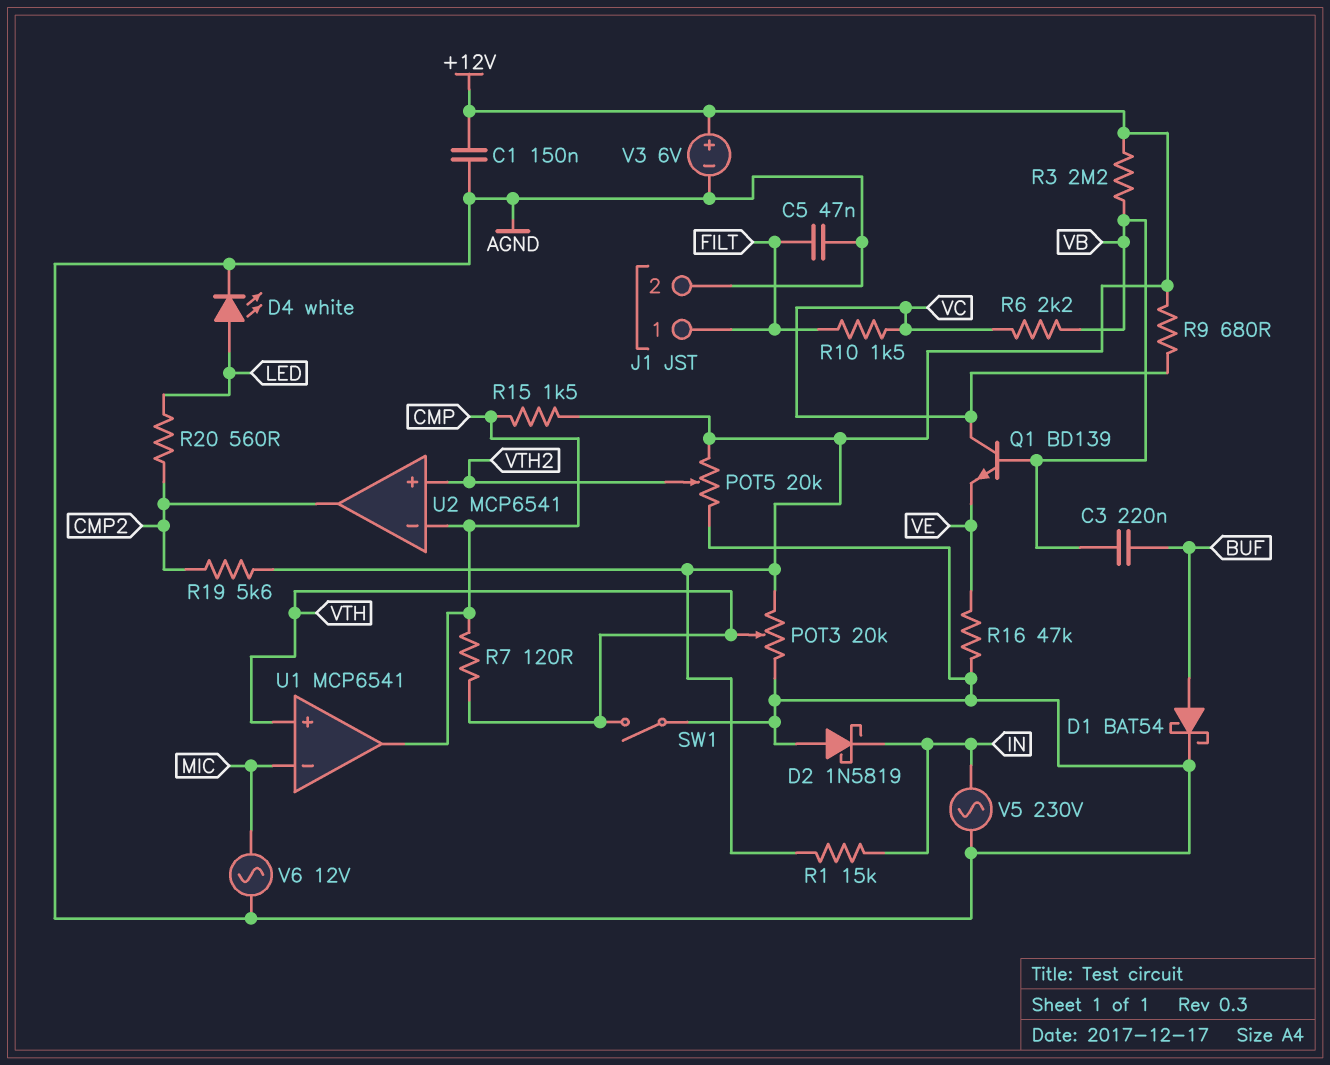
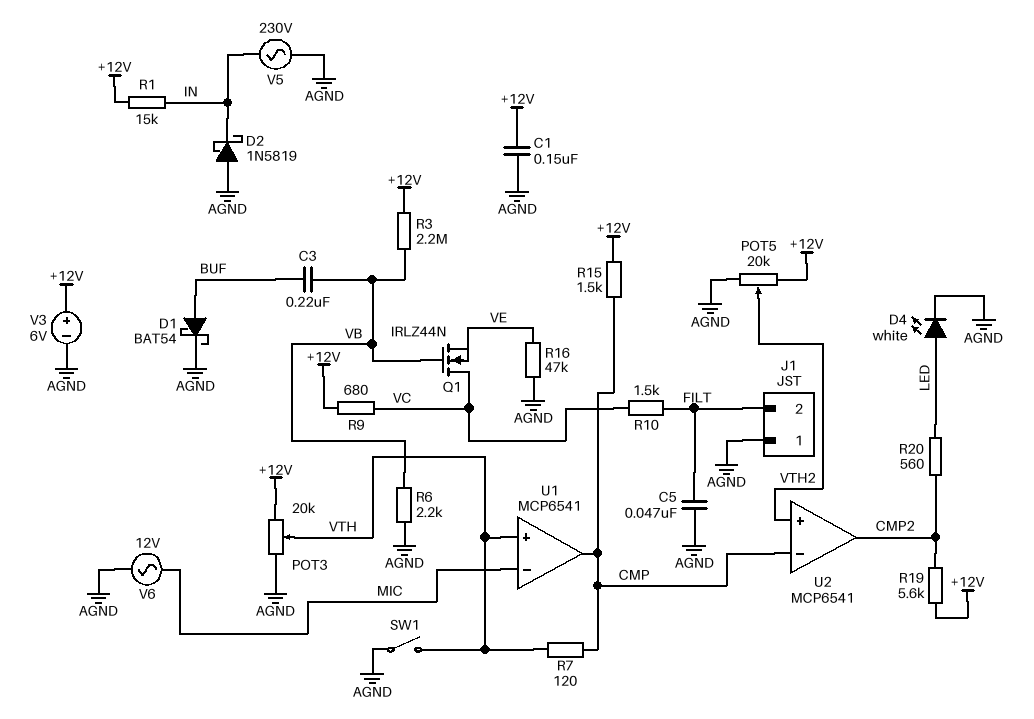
J1 pin 1: FILT -> AGND
J1 pin 2: AGND -> FILT
Q1: NPN BD139 (B VB, C VC, E VE) -> NMOS IRLZ44N (G VB, D VC, S VE)
R6: 2.2k (VB, VC) -> 2.2k (AGND, VB)

